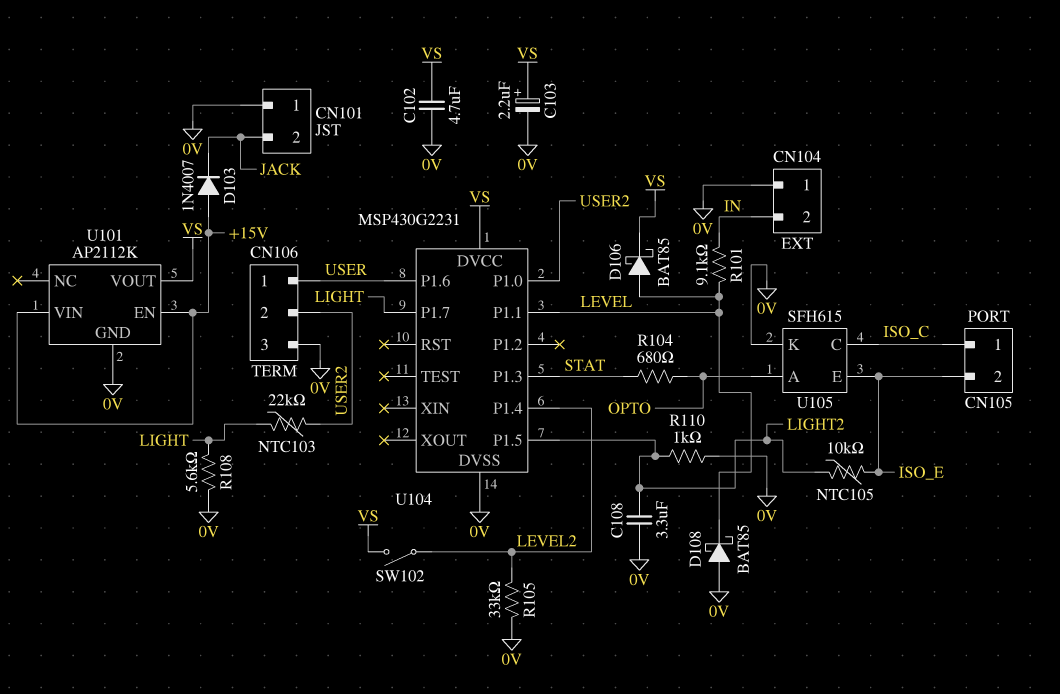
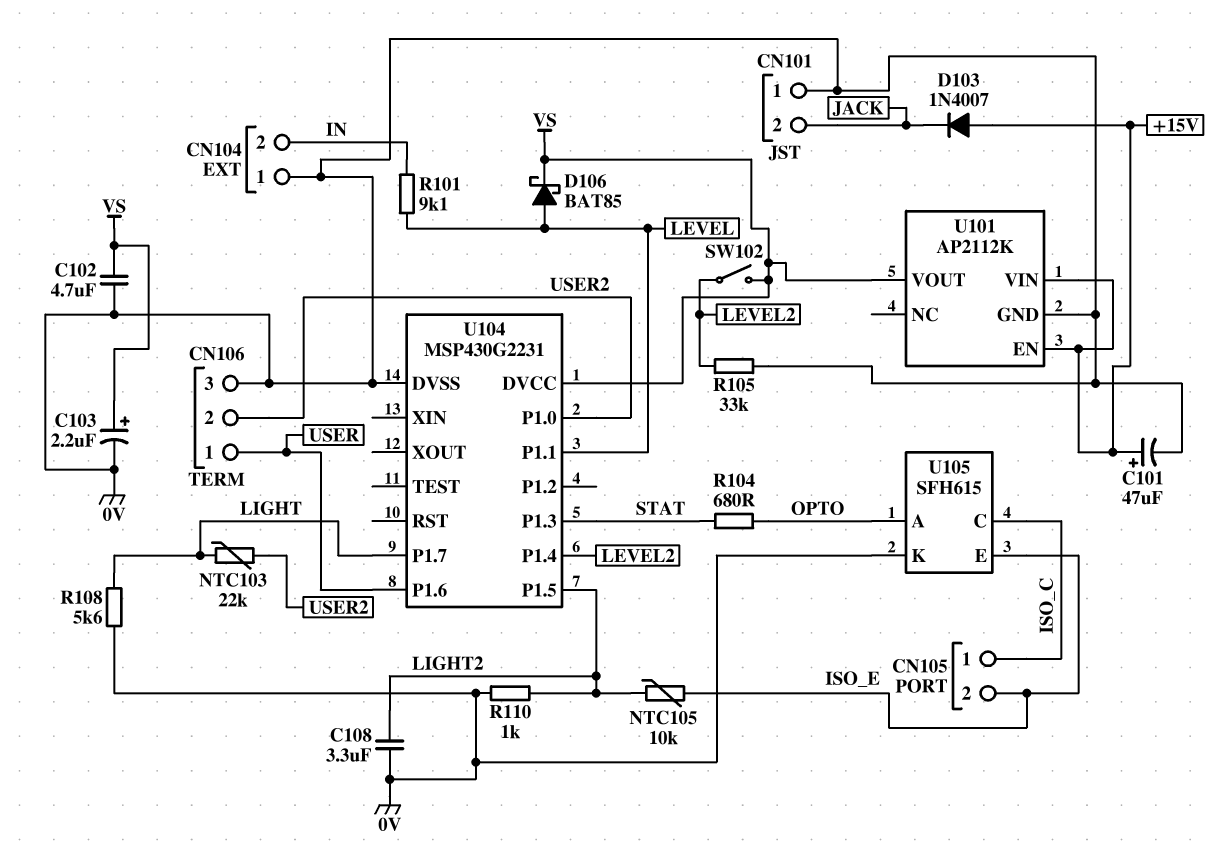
C101: none -> 47uF (plus +15V, minus 0V)
D108: schottky BAT85 (A 0V, K LEVEL) -> none

